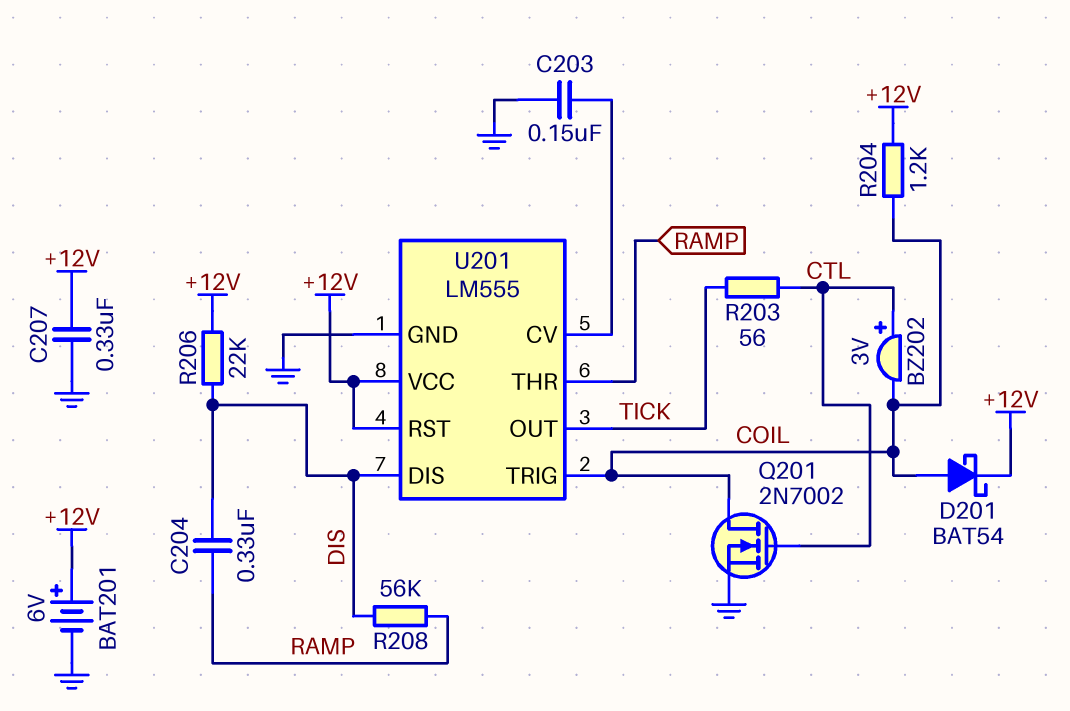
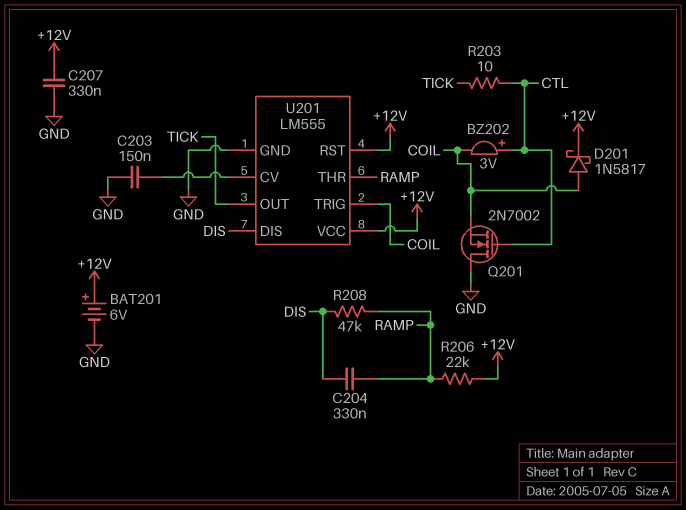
D201: schottky BAT54 (A COIL, K +12V) -> schottky 1N5817 (A COIL, K +12V)
Q201: NMOS 2N7002 (G CTL, D COIL, S GND) -> NMOS 2N7002 (G CTL, D GND, S COIL)
R203: 56 (CTL, TICK) -> 10 (CTL, TICK)
R204: 1.2k (+12V, COIL) -> none
R206: 22k (+12V, DIS) -> 22k (+12V, RAMP)
R208: 56k (DIS, RAMP) -> 47k (DIS, RAMP)

